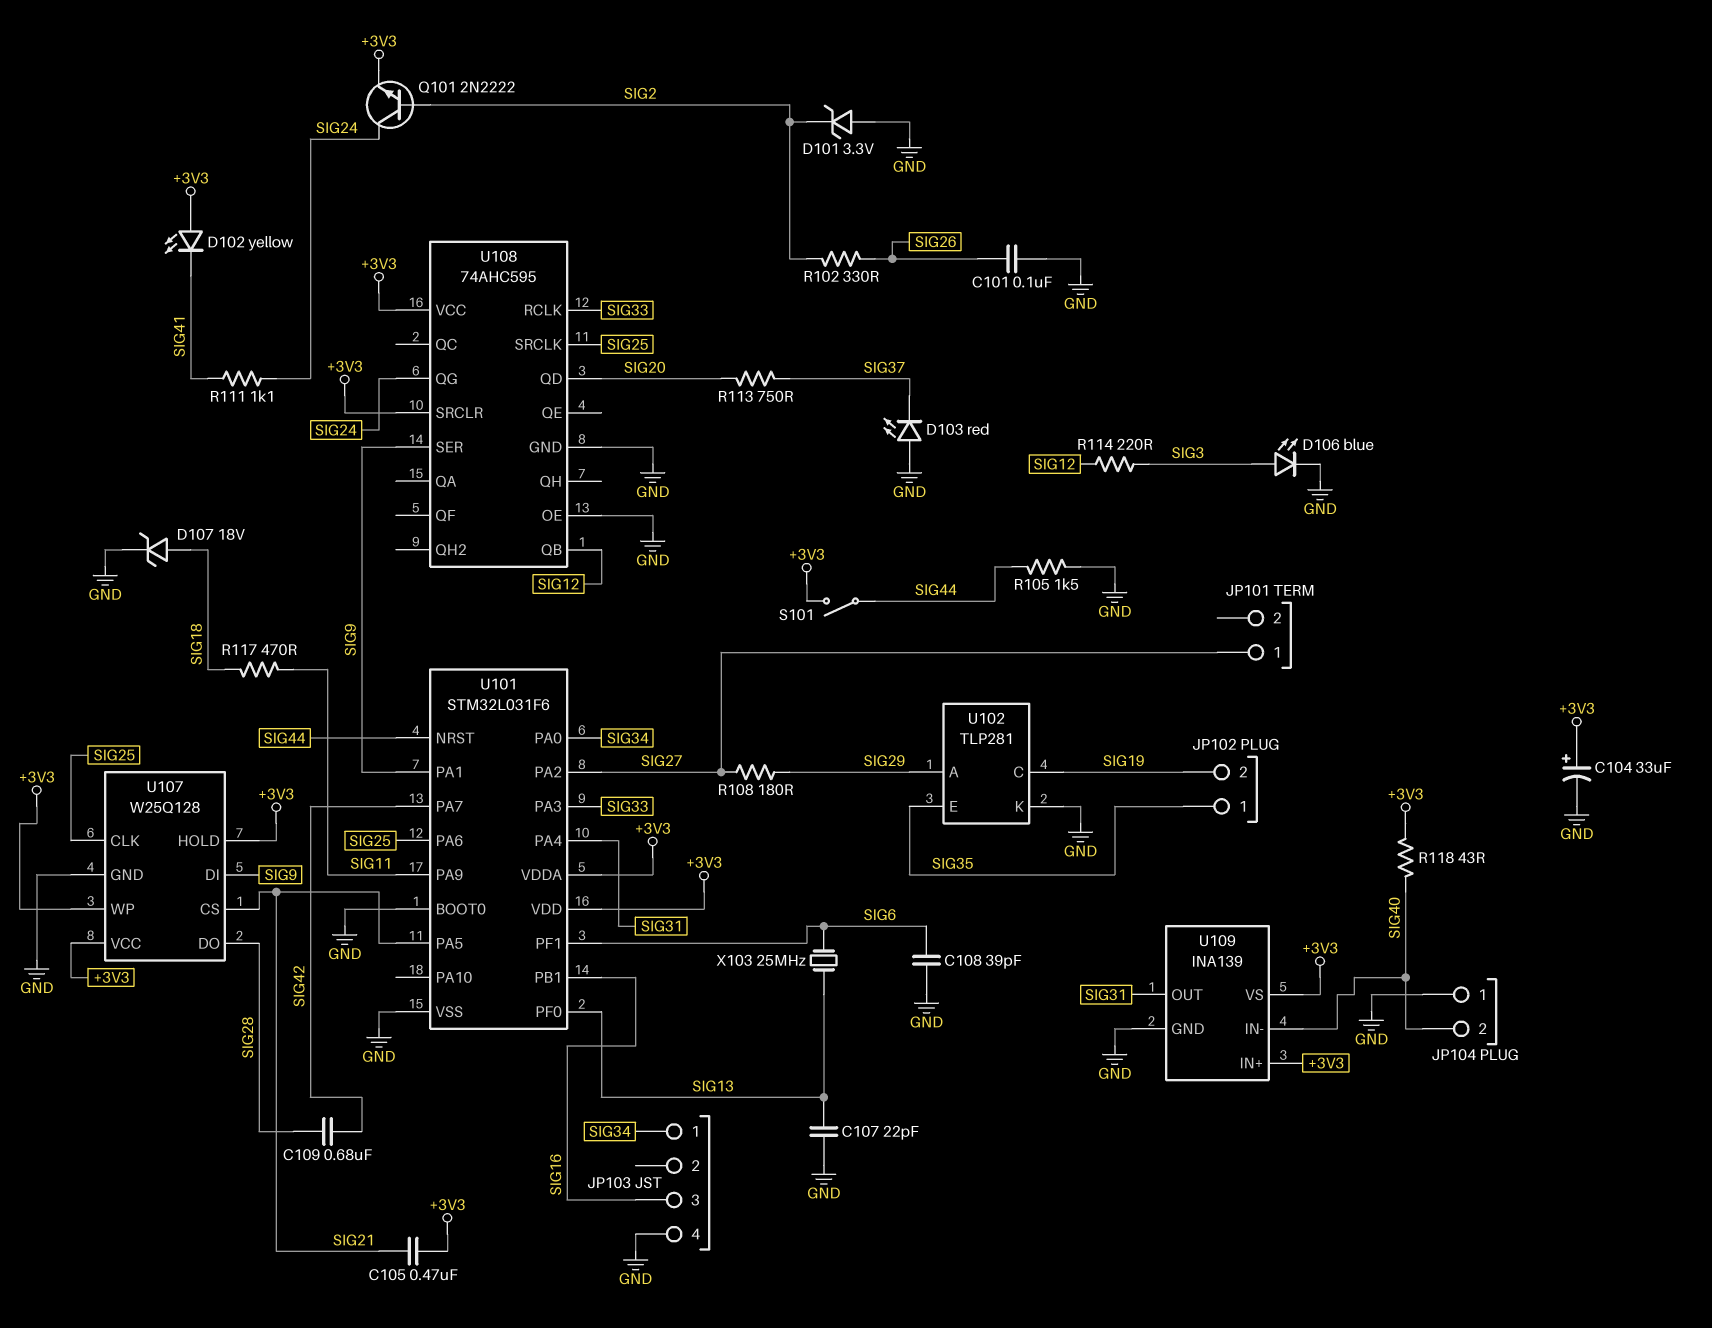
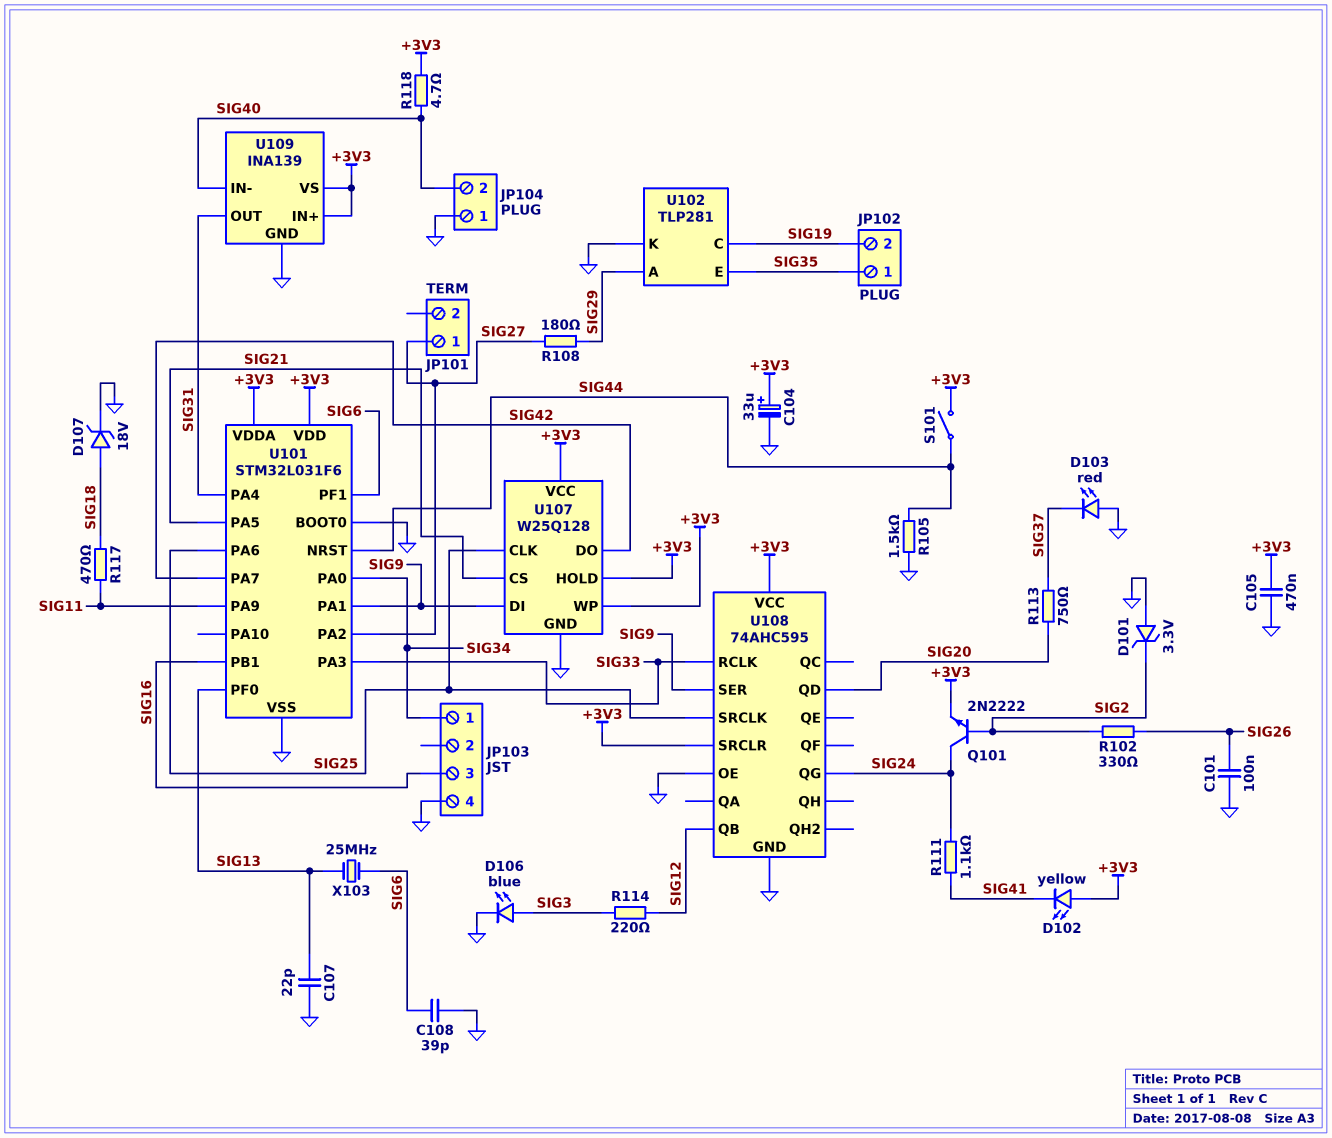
C105: 470nF (+3V3, SIG21) -> 470nF (+3V3, GND)
C109: 680nF (SIG28, SIG42) -> none
R118: 43 (+3V3, SIG40) -> 4.7 (+3V3, SIG40)
U107 pin DO: SIG28 -> SIG42

